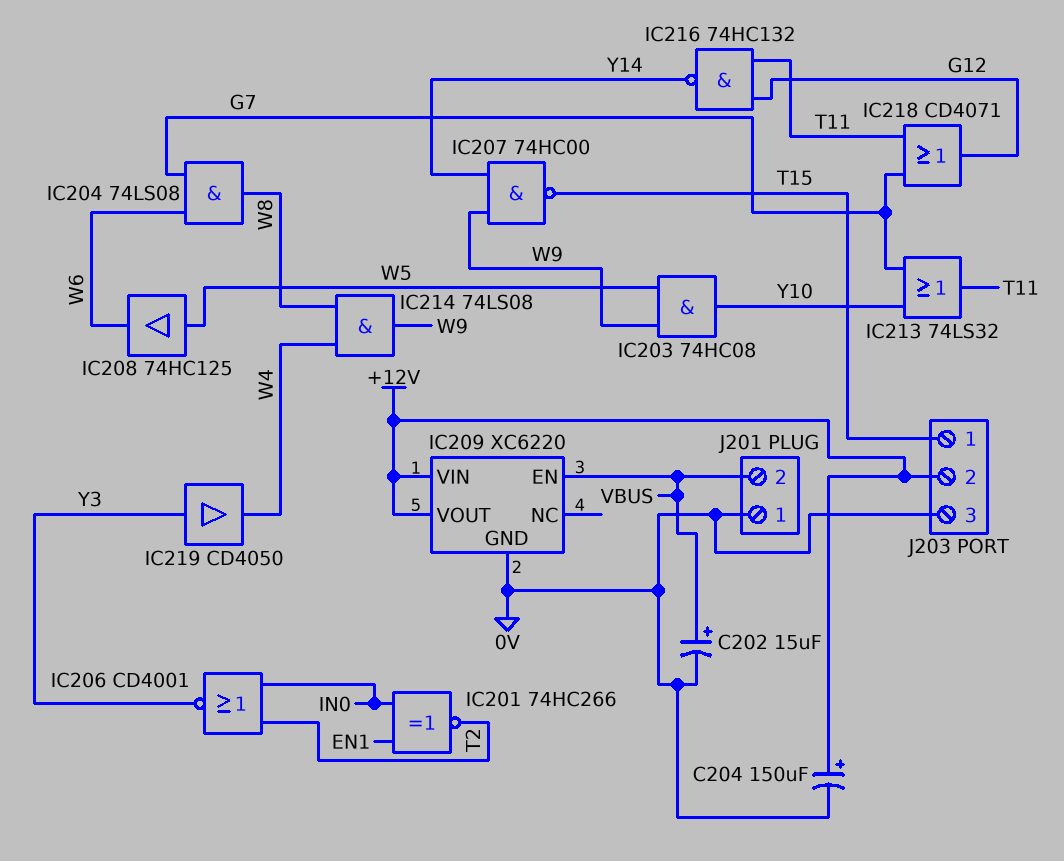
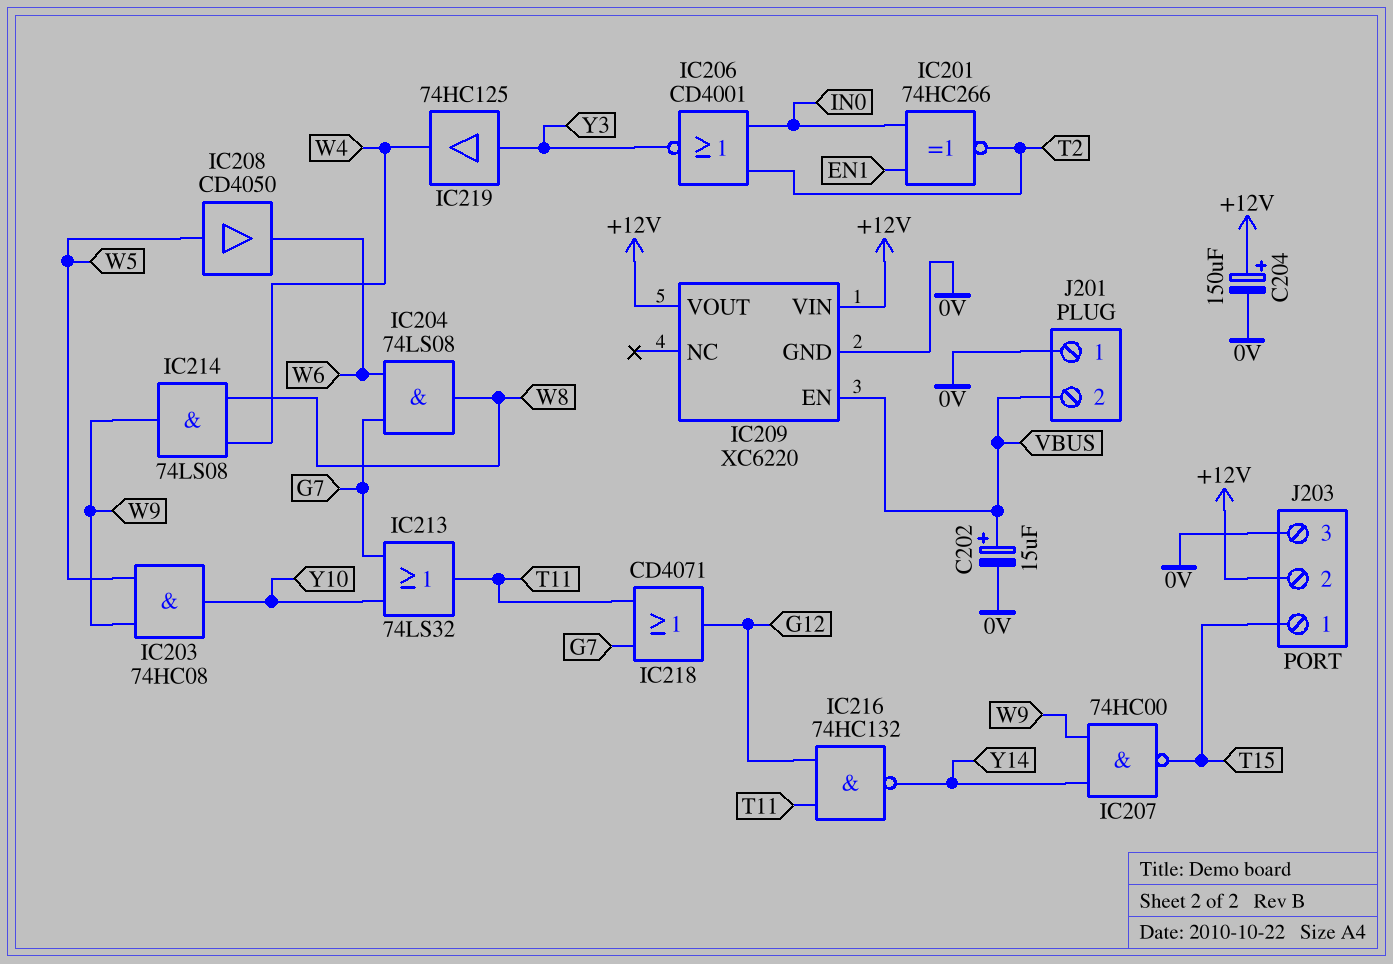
IC208: buffer 74HC125 (in W5, out W6) -> buffer CD4050 (in W5, out W6)
IC219: buffer CD4050 (in Y3, out W4) -> buffer 74HC125 (in Y3, out W4)

